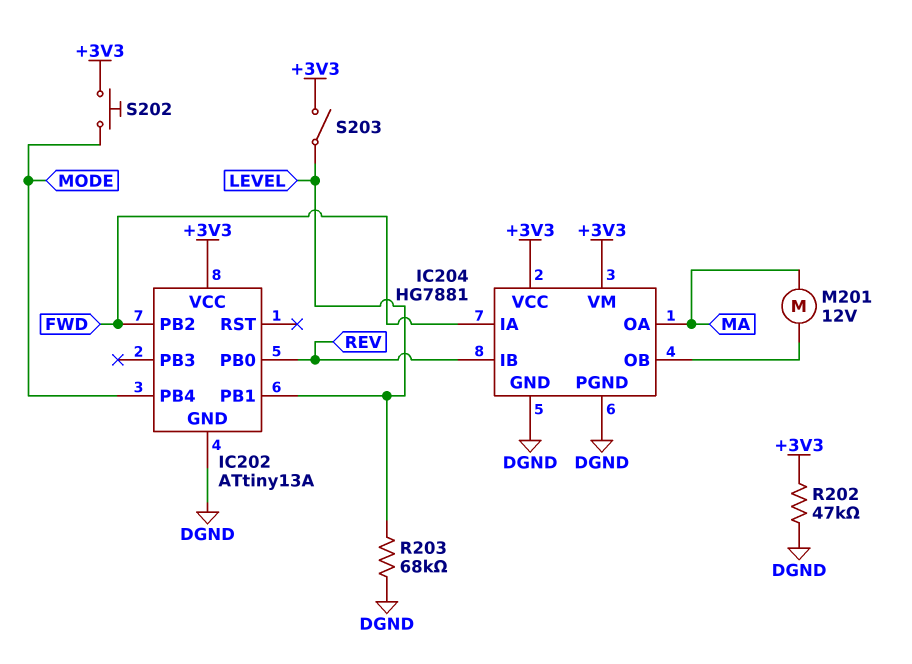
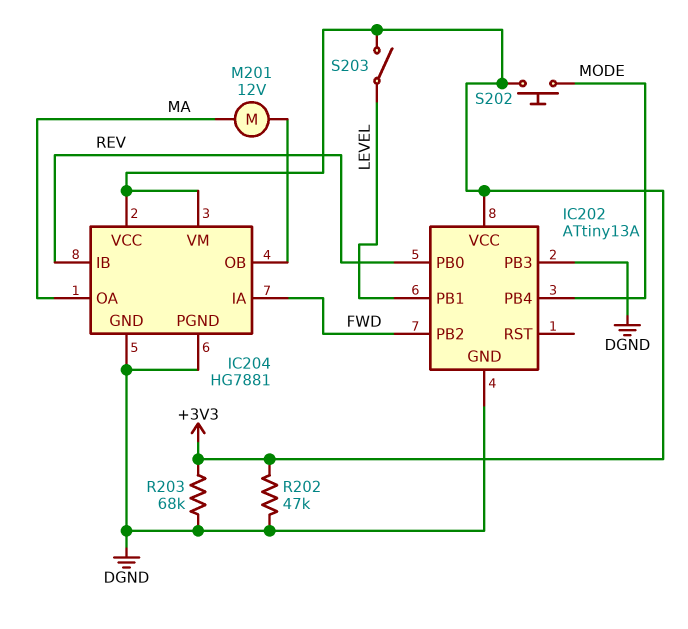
IC202 pin PB3: none -> DGND
R203: 68k (DGND, LEVEL) -> 68k (+3V3, DGND)

